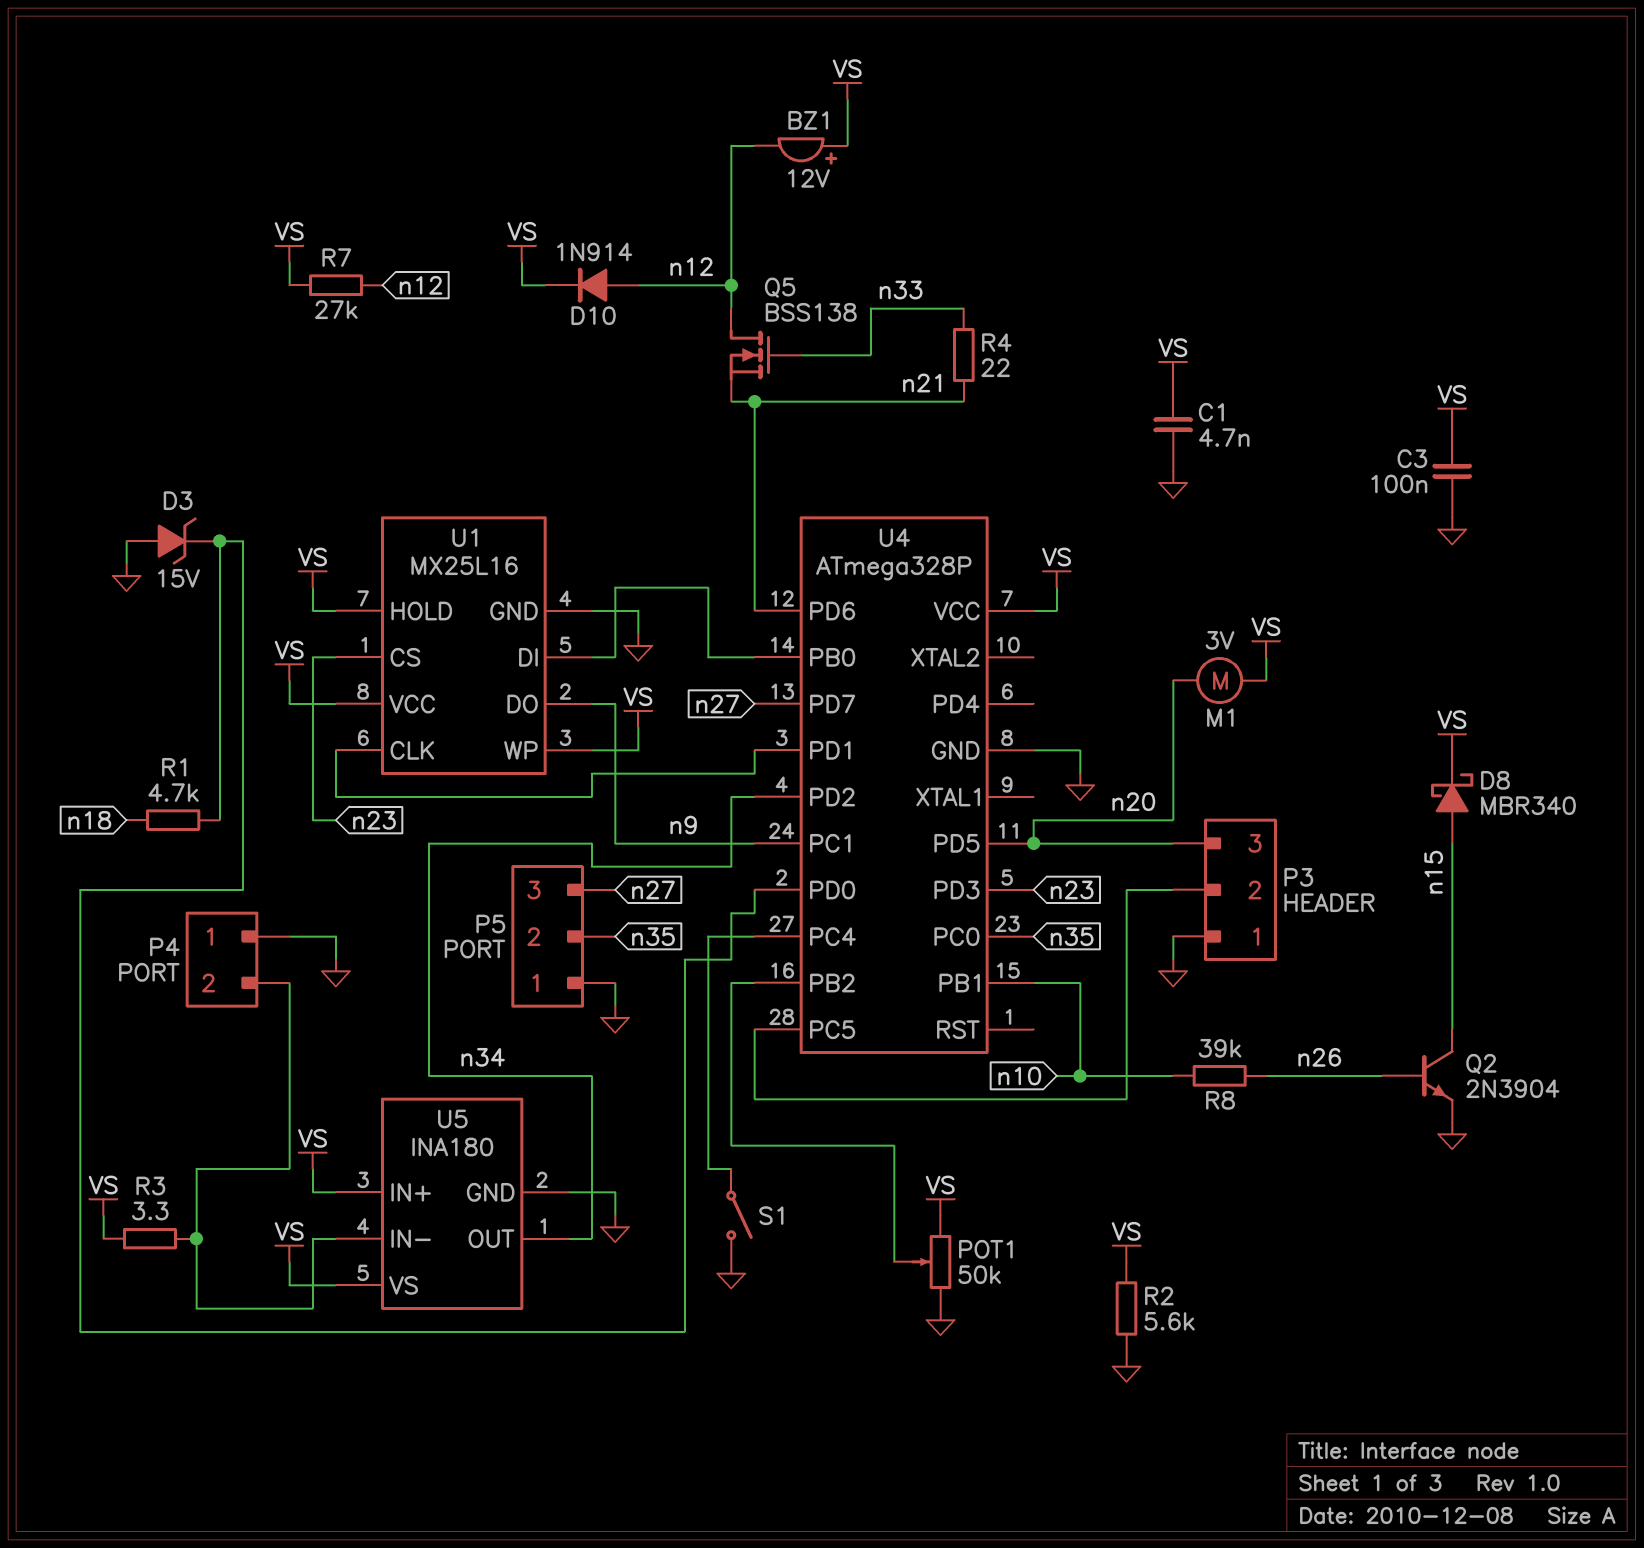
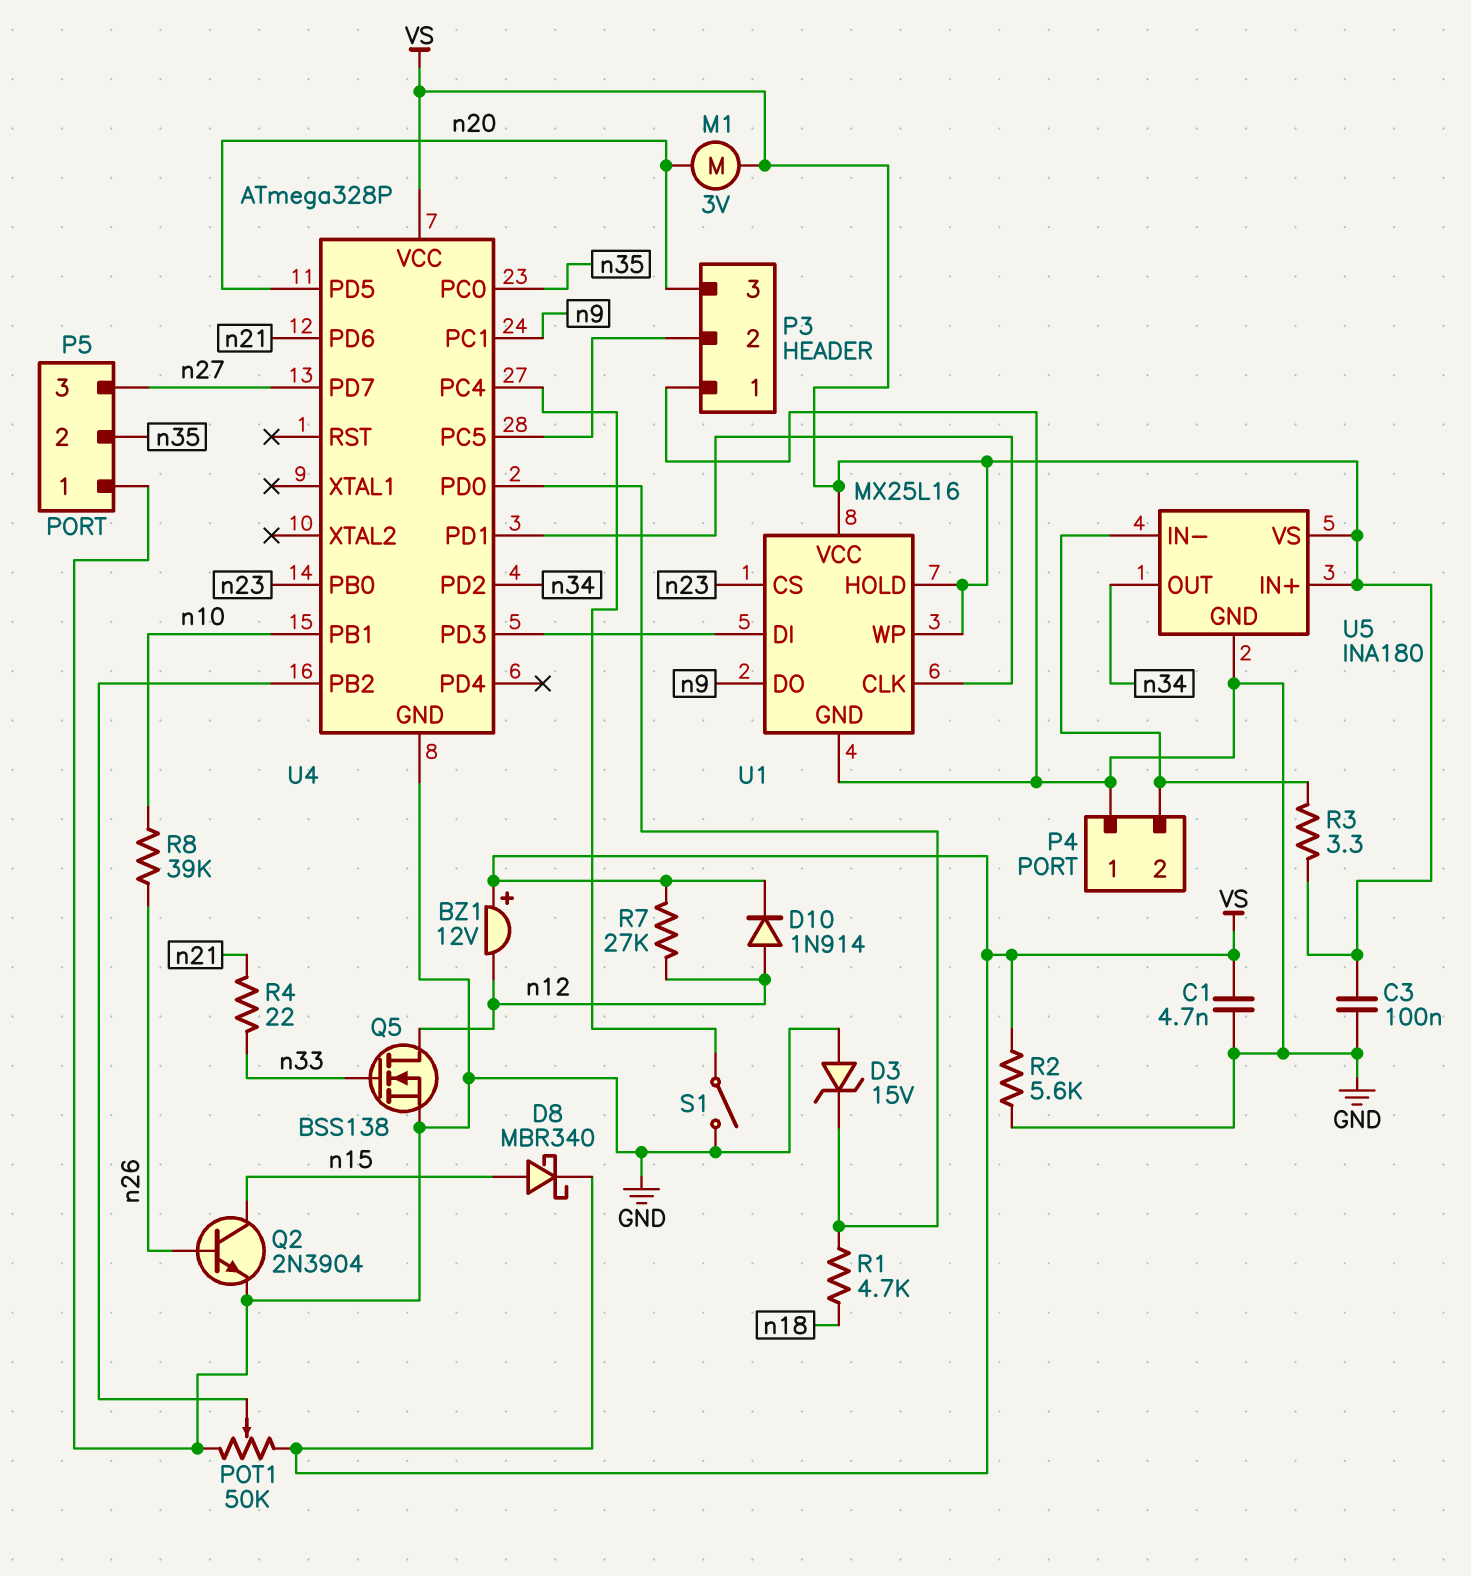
Q5: NMOS BSS138 (G n33, D n12, S n21) -> NMOS BSS138 (G n33, D n12, S GND)
U4 pin PB0: U1/DI -> n23
U4 pin PD3: n23 -> U1/DI

